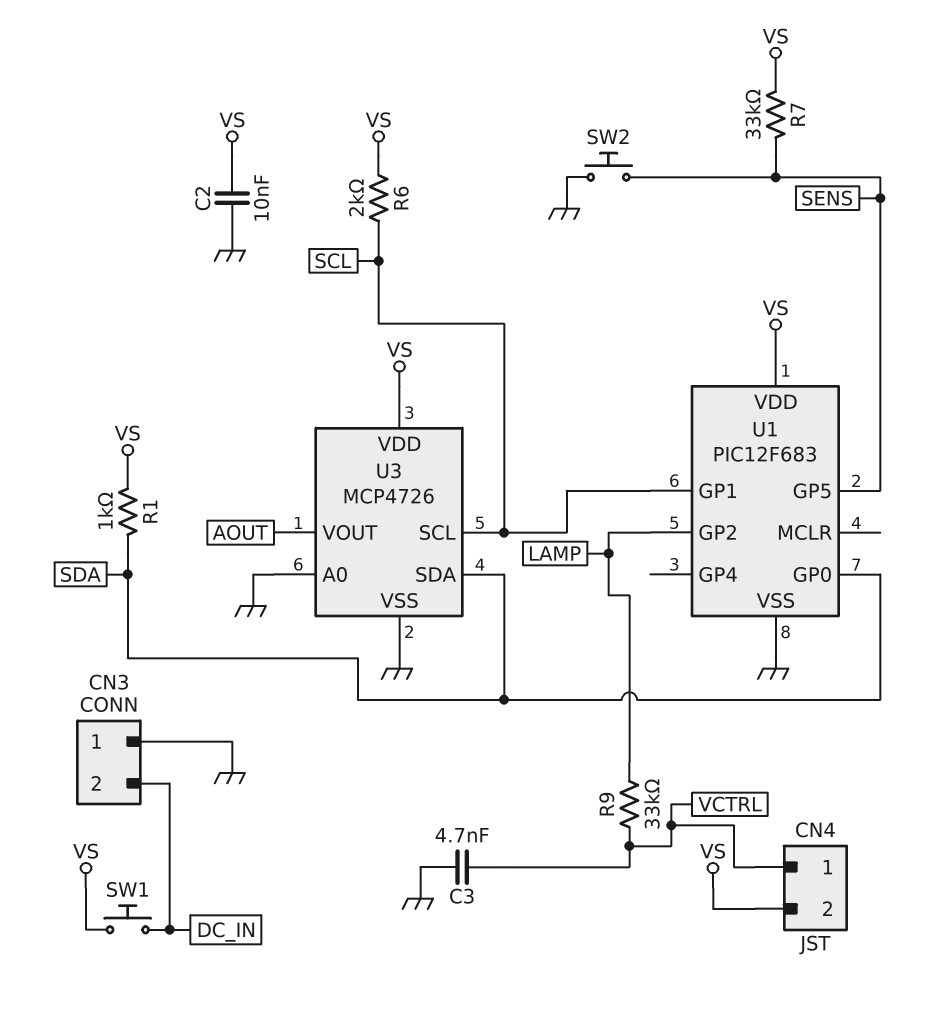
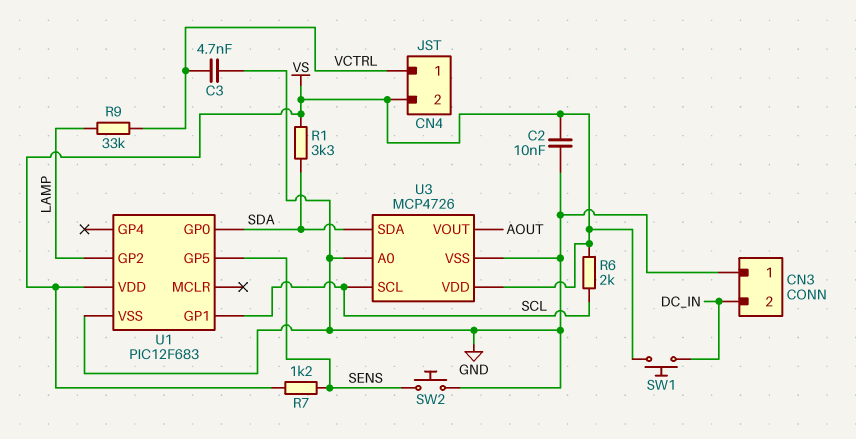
R1: 1k (SDA, VS) -> 3.3k (SDA, VS)
R7: 33k (SENS, VS) -> 1.2k (SENS, VS)

